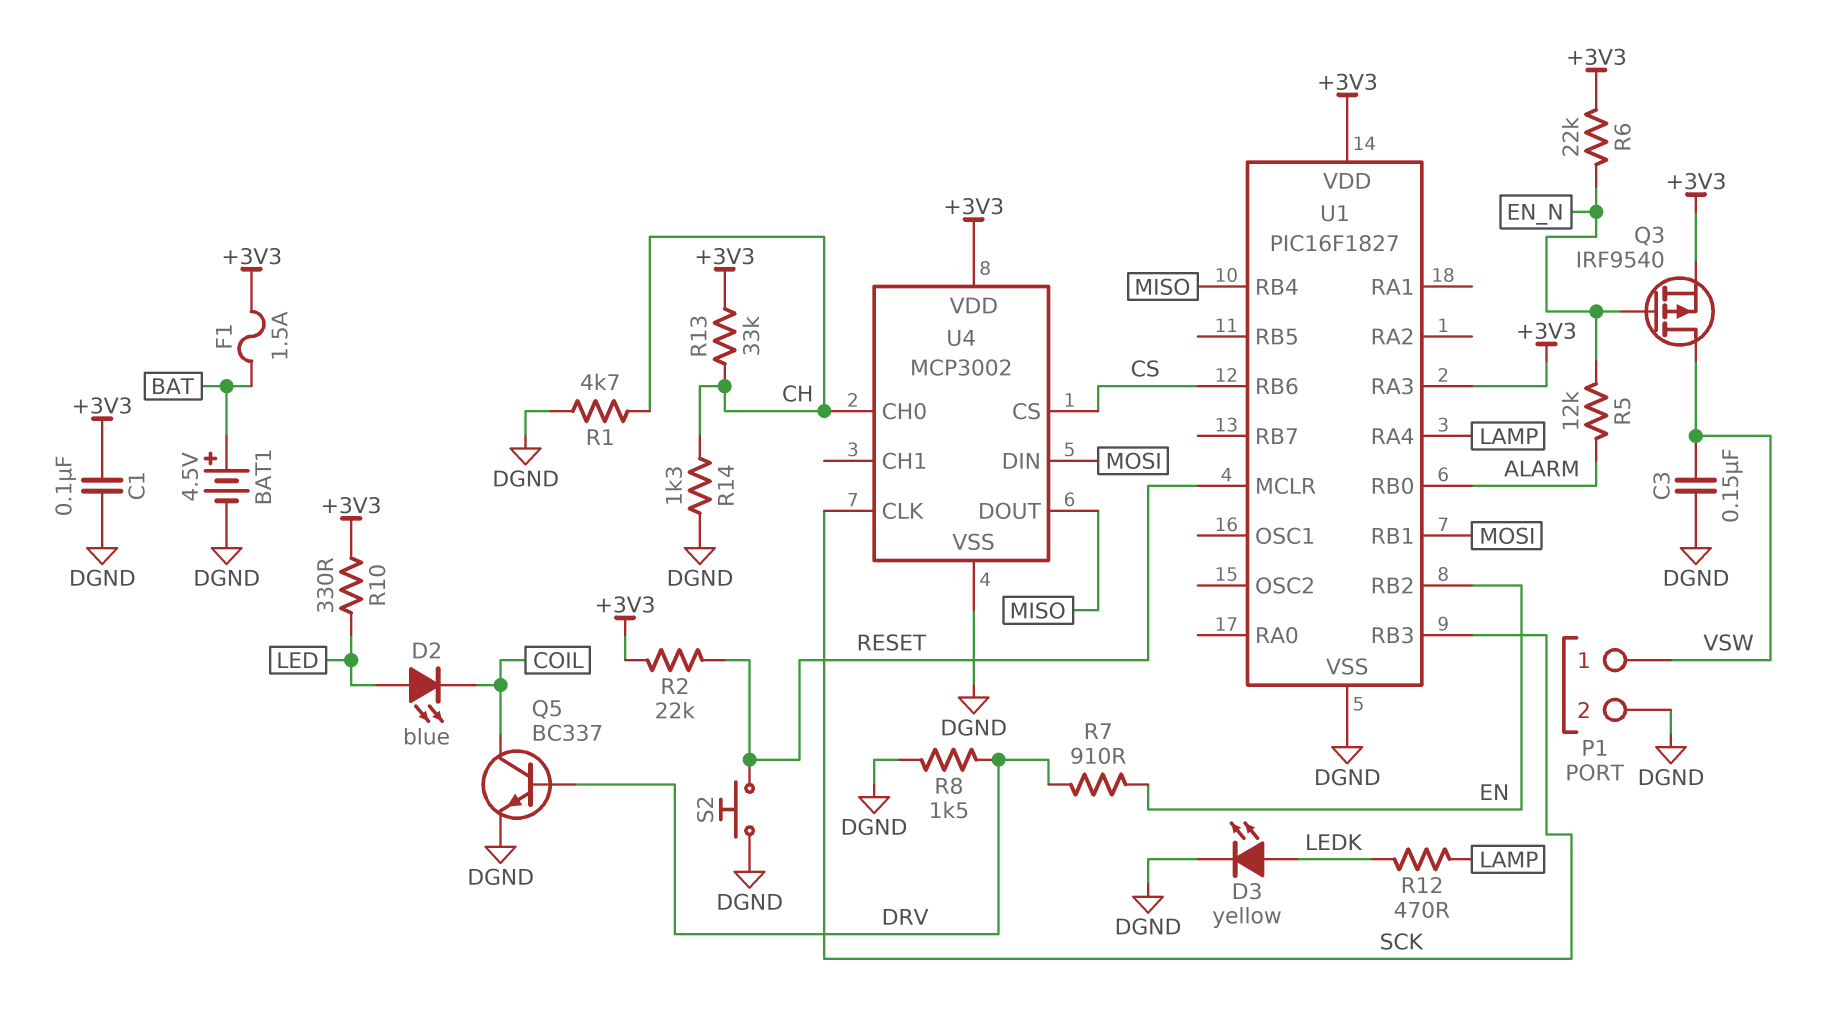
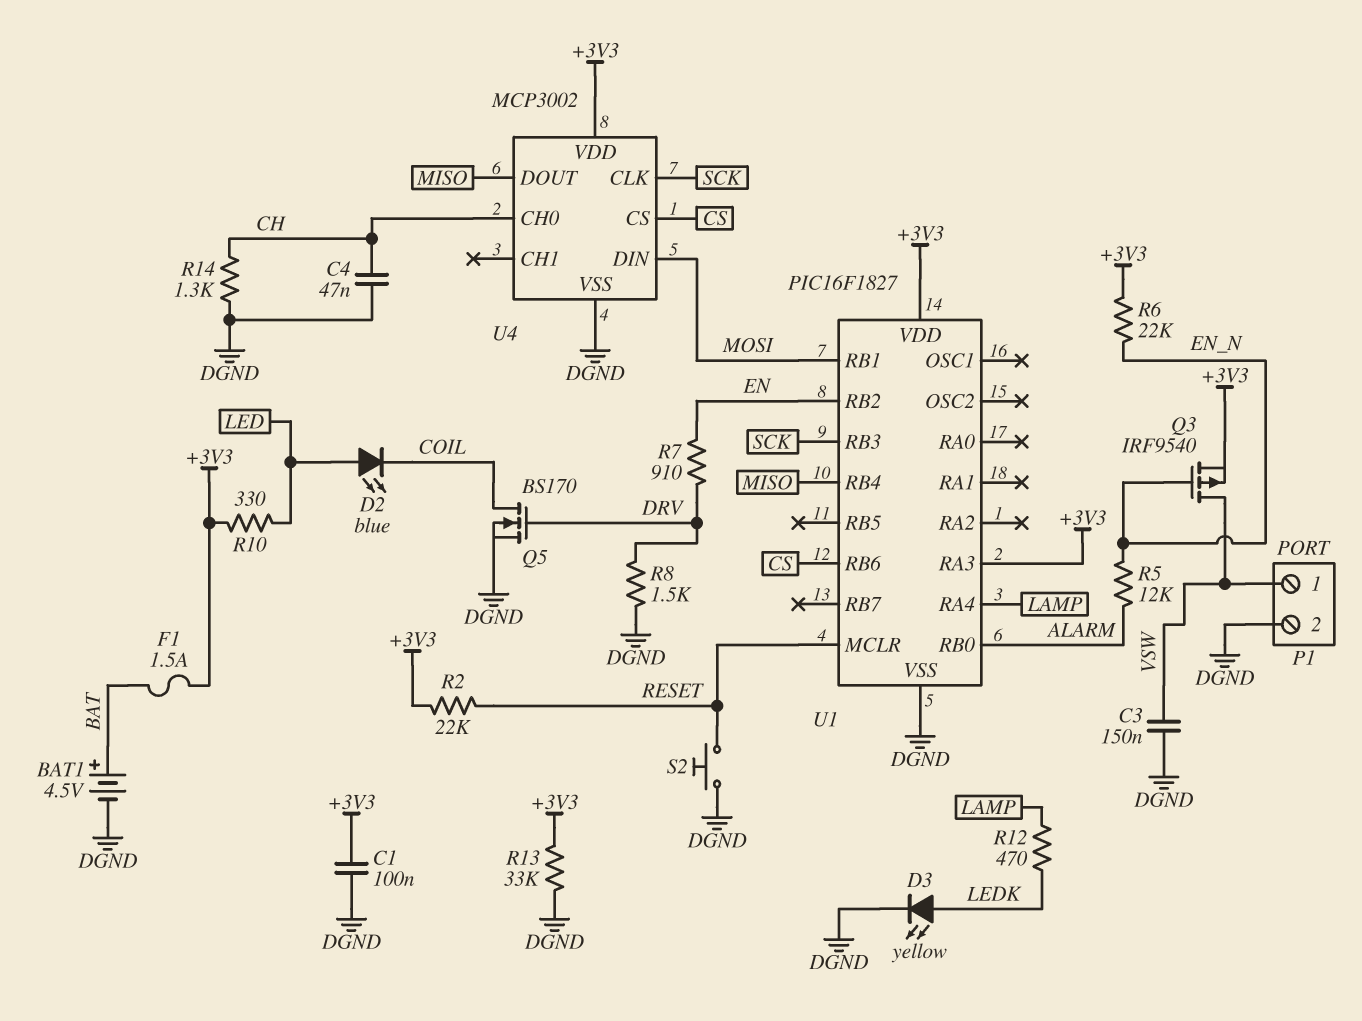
C4: none -> 47nF (CH, DGND)
Q5: NPN BC337 (B DRV, C COIL, E DGND) -> NMOS BS170 (G DRV, D COIL, S DGND)
R1: 4.7k (CH, DGND) -> none
R13: 33k (+3V3, CH) -> 33k (+3V3, DGND)

